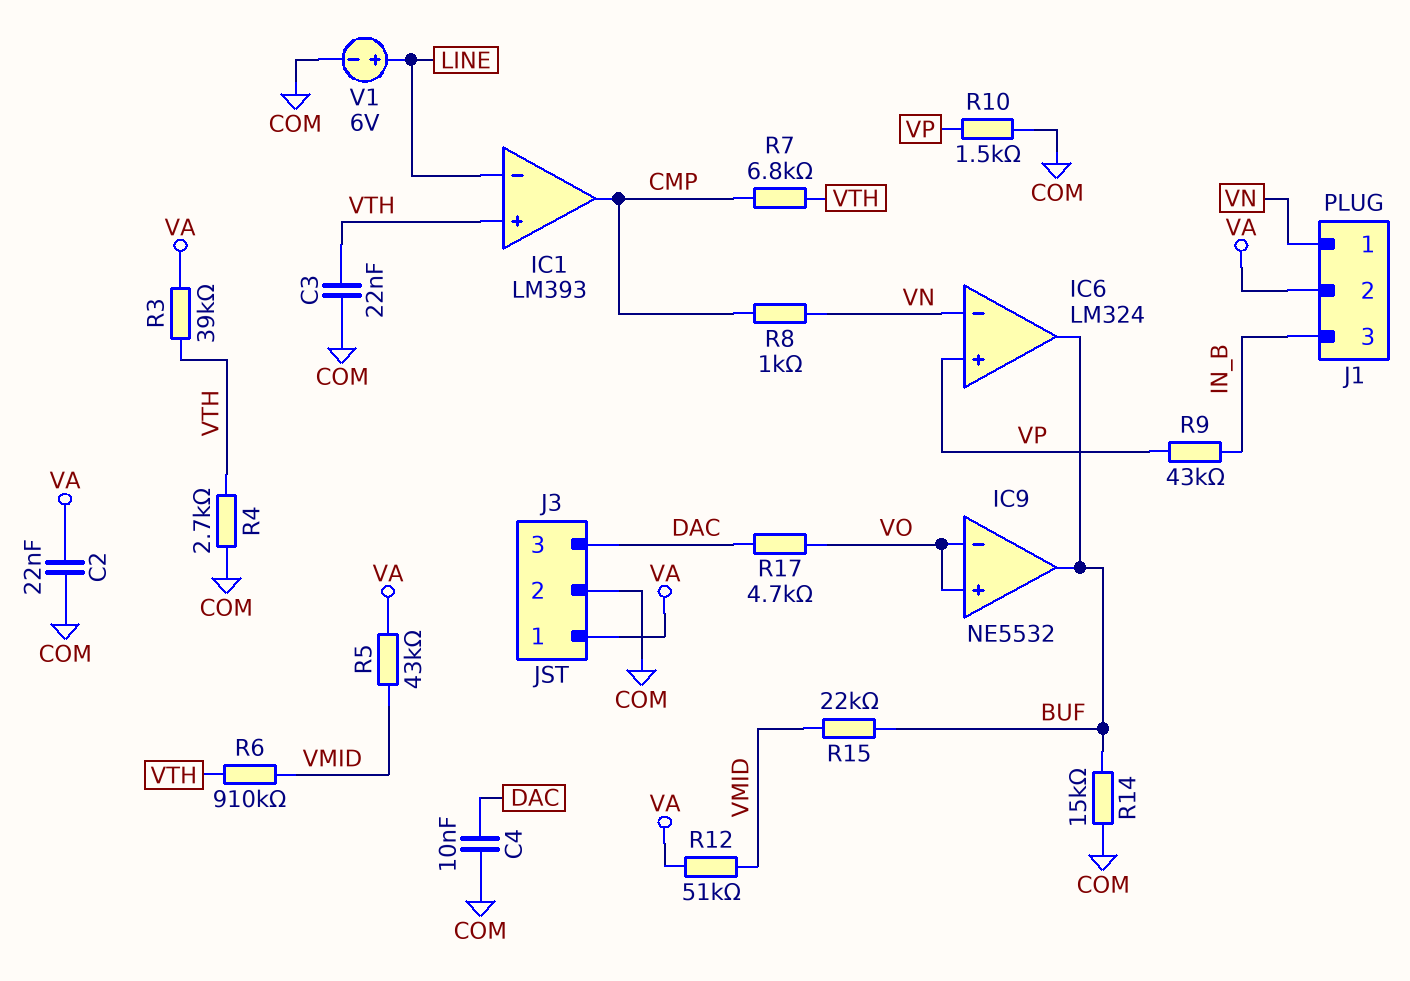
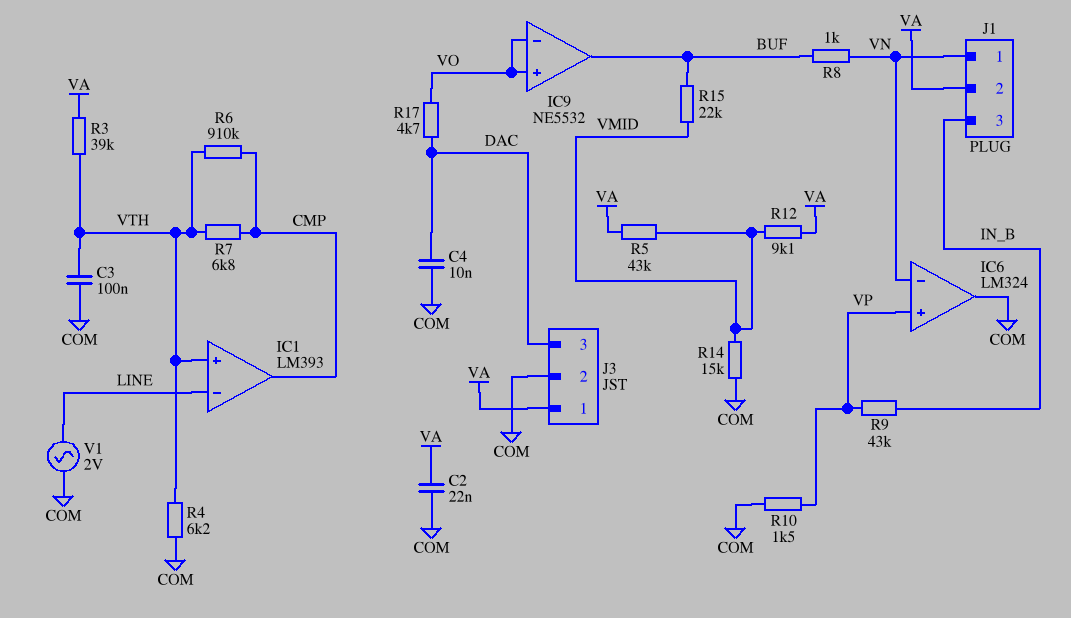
C3: 22nF (COM, VTH) -> 100nF (COM, VTH)
IC6 pin out: BUF -> COM
R4: 2.7k (COM, VTH) -> 6.2k (COM, VTH)
R6: 910k (VMID, VTH) -> 910k (CMP, VTH)
R8: 1k (CMP, VN) -> 1k (BUF, VN)
R12: 51k (VA, VMID) -> 9.1k (VA, VMID)
R14: 15k (BUF, COM) -> 15k (COM, VMID)
V1: 6V (plus LINE, minus COM) -> AC 2V (COM, LINE)

